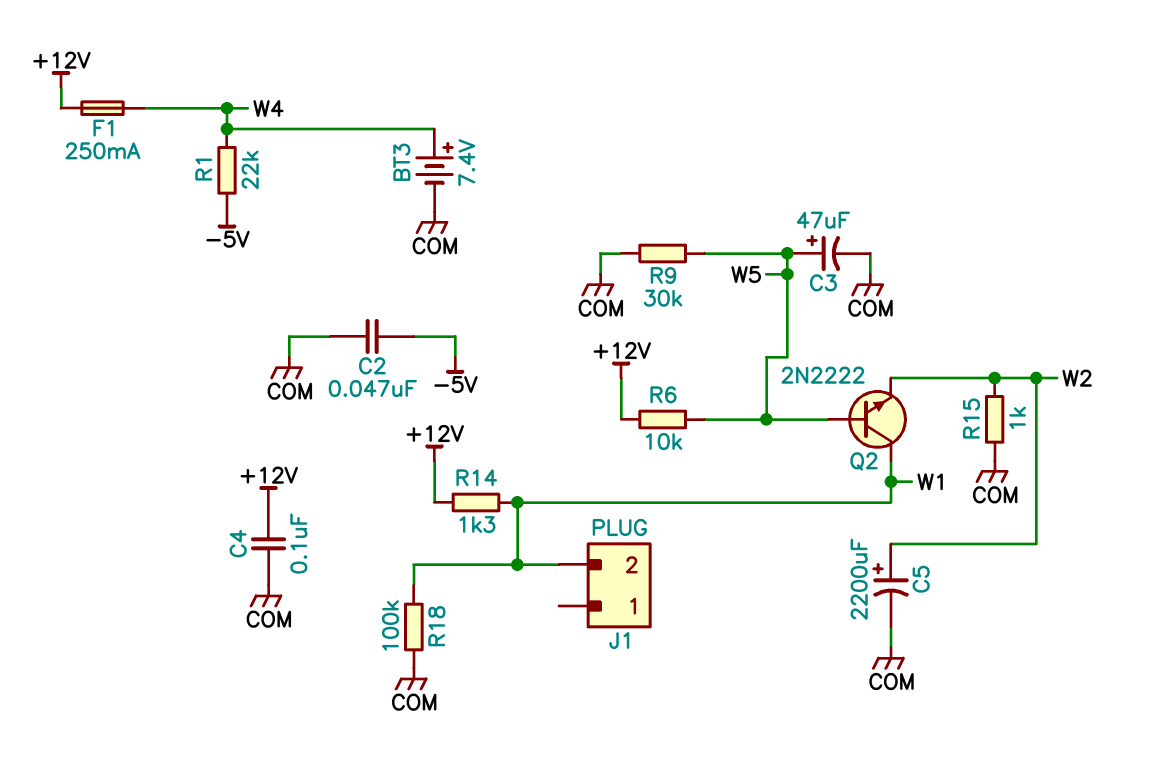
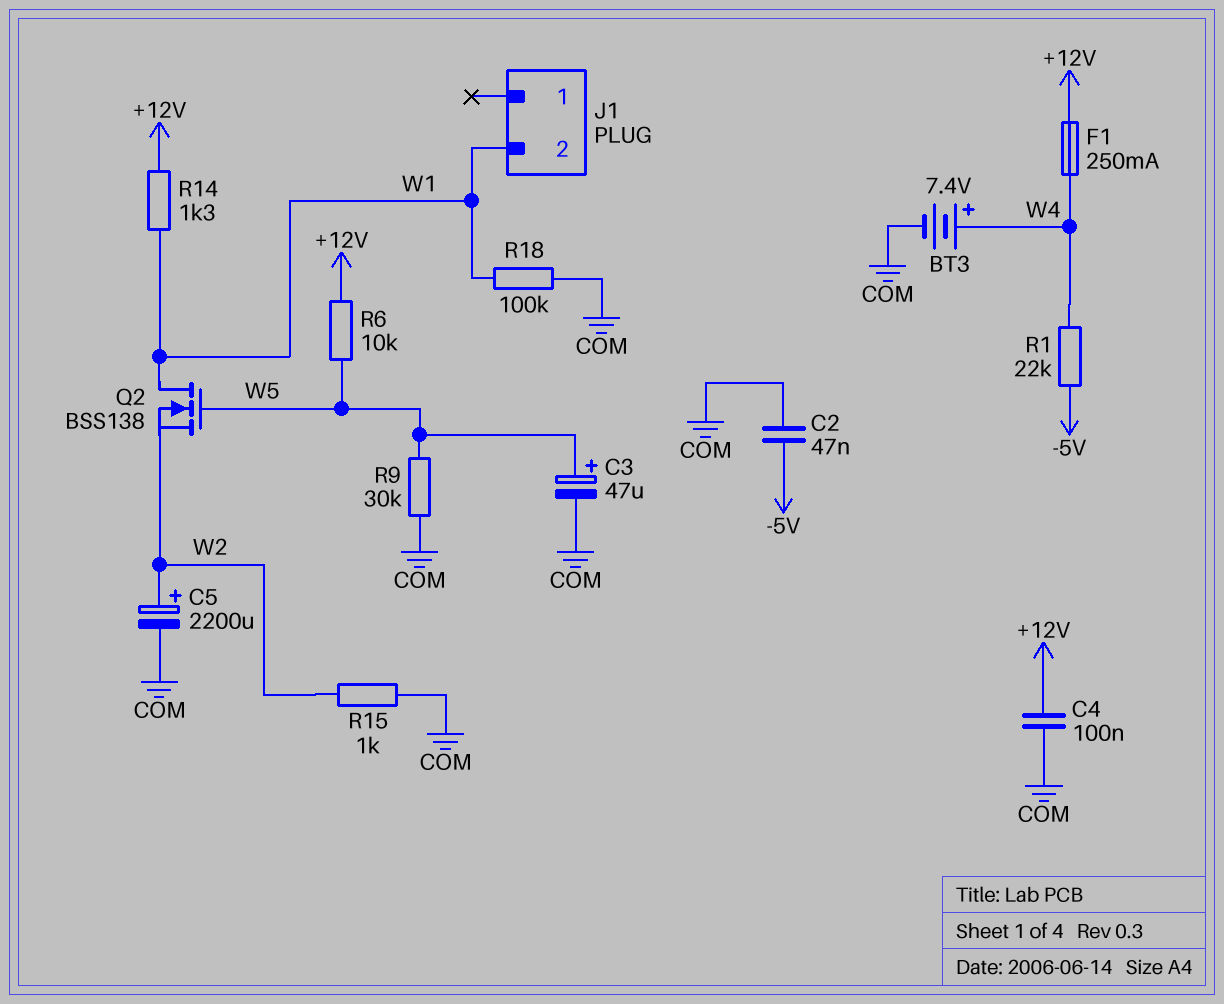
Q2: NPN 2N2222 (B W5, C W1, E W2) -> NMOS BSS138 (G W5, D W1, S W2)

